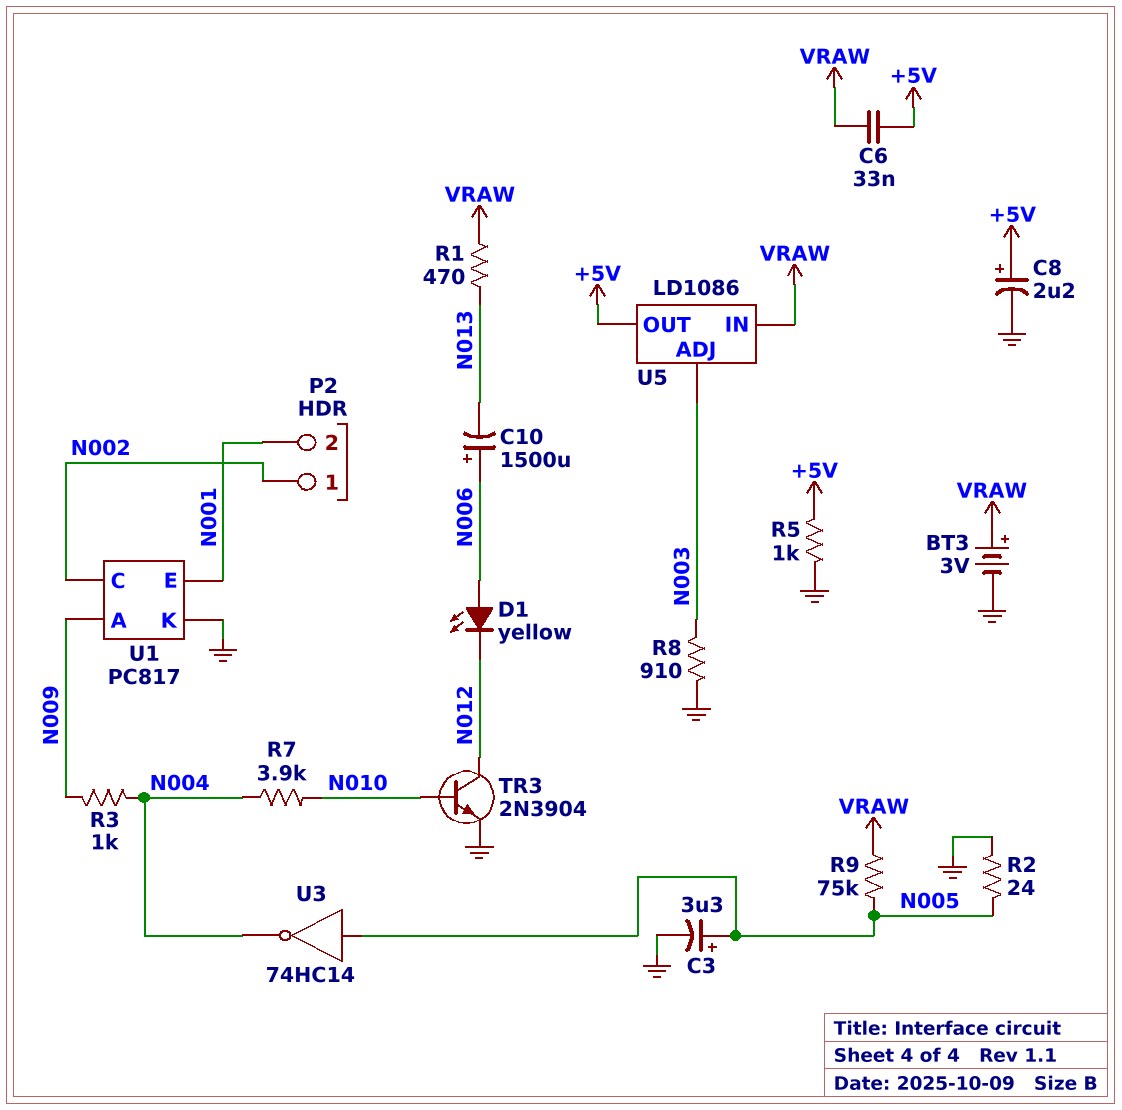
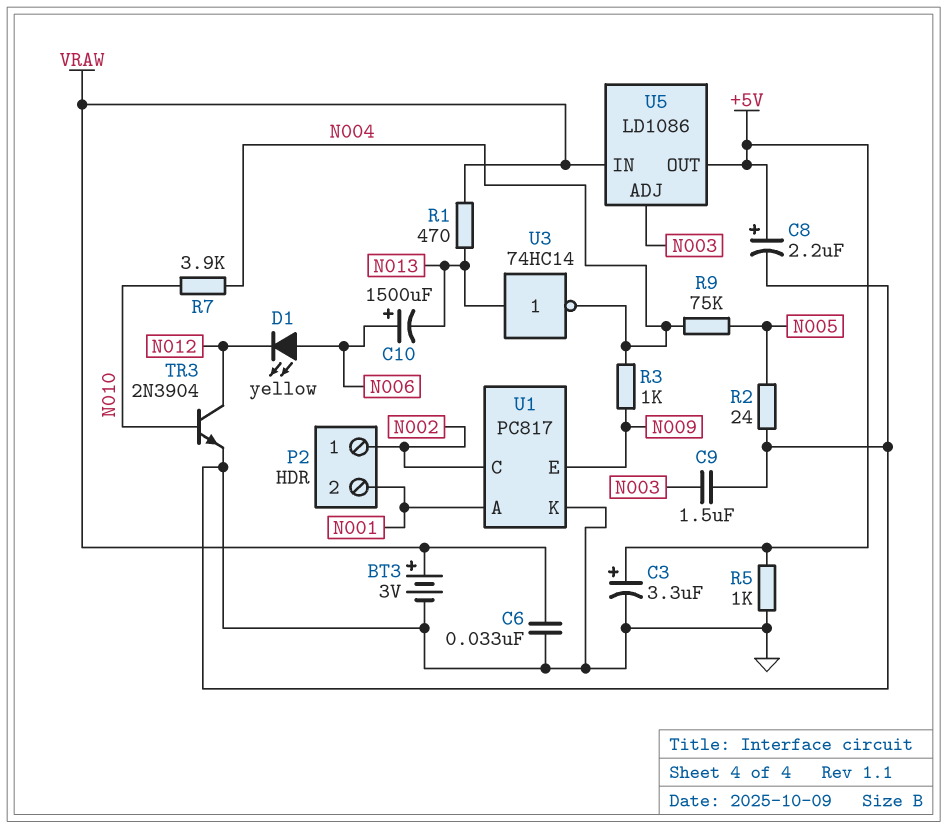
C3: 3.3uF (plus N005, minus GND) -> 3.3uF (plus +5V, minus GND)
C6: 33nF (+5V, VRAW) -> 33nF (GND, VRAW)
C9: none -> 1.5uF (GND, N003)
R8: 910 (GND, N003) -> none
R9: 75k (N005, VRAW) -> 75k (N004, N005)
U1 pin A: N009 -> N001
U1 pin E: N001 -> N009
U3: NOT 74HC14 (in N005, out N004) -> NOT 74HC14 (in N013, out N004)

